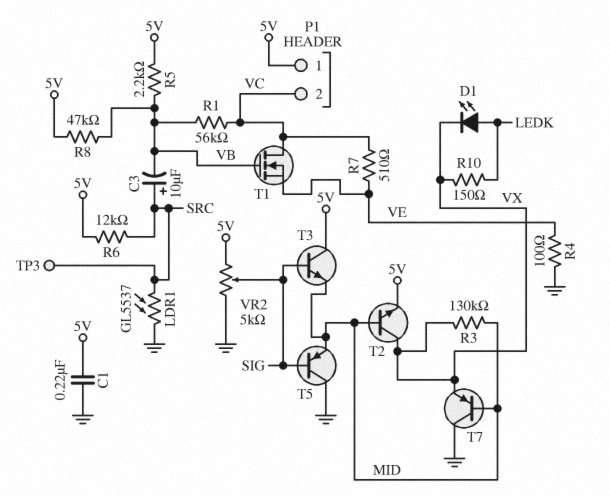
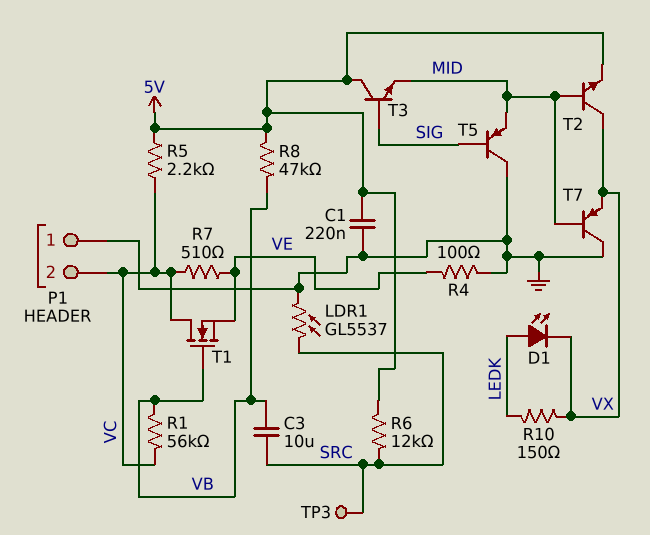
C3: 10uF (plus SRC, minus VB) -> 10uF (SRC, VB)
P1 pin 1: 5V -> GND
R3: 130k (MID, VX) -> none
R5: 2.2k (5V, VB) -> 2.2k (5V, VC)
VR2: 5k (5V, GND, wiper SIG) -> none

